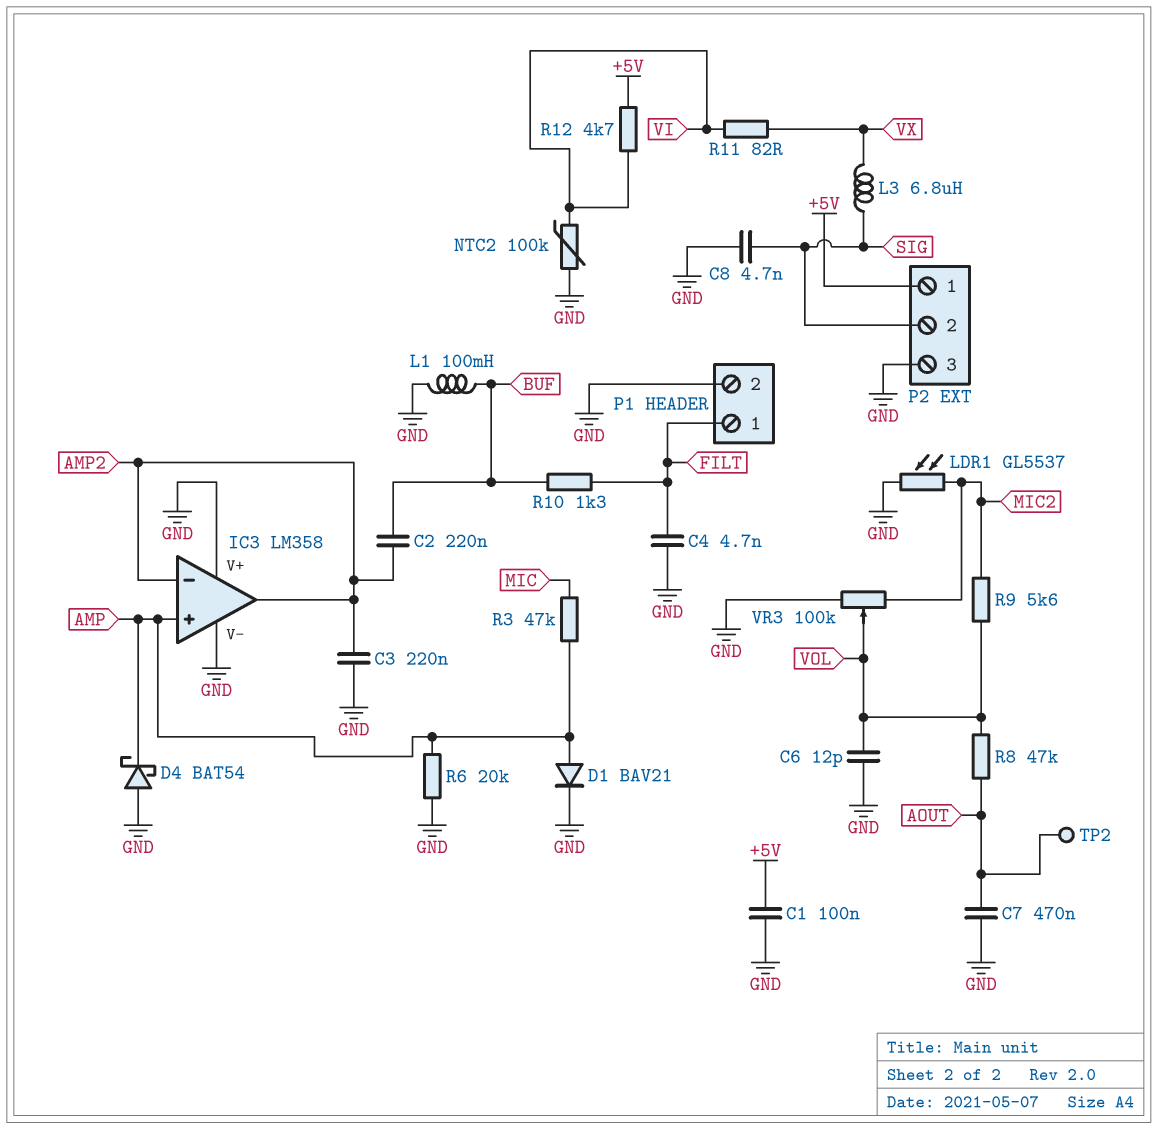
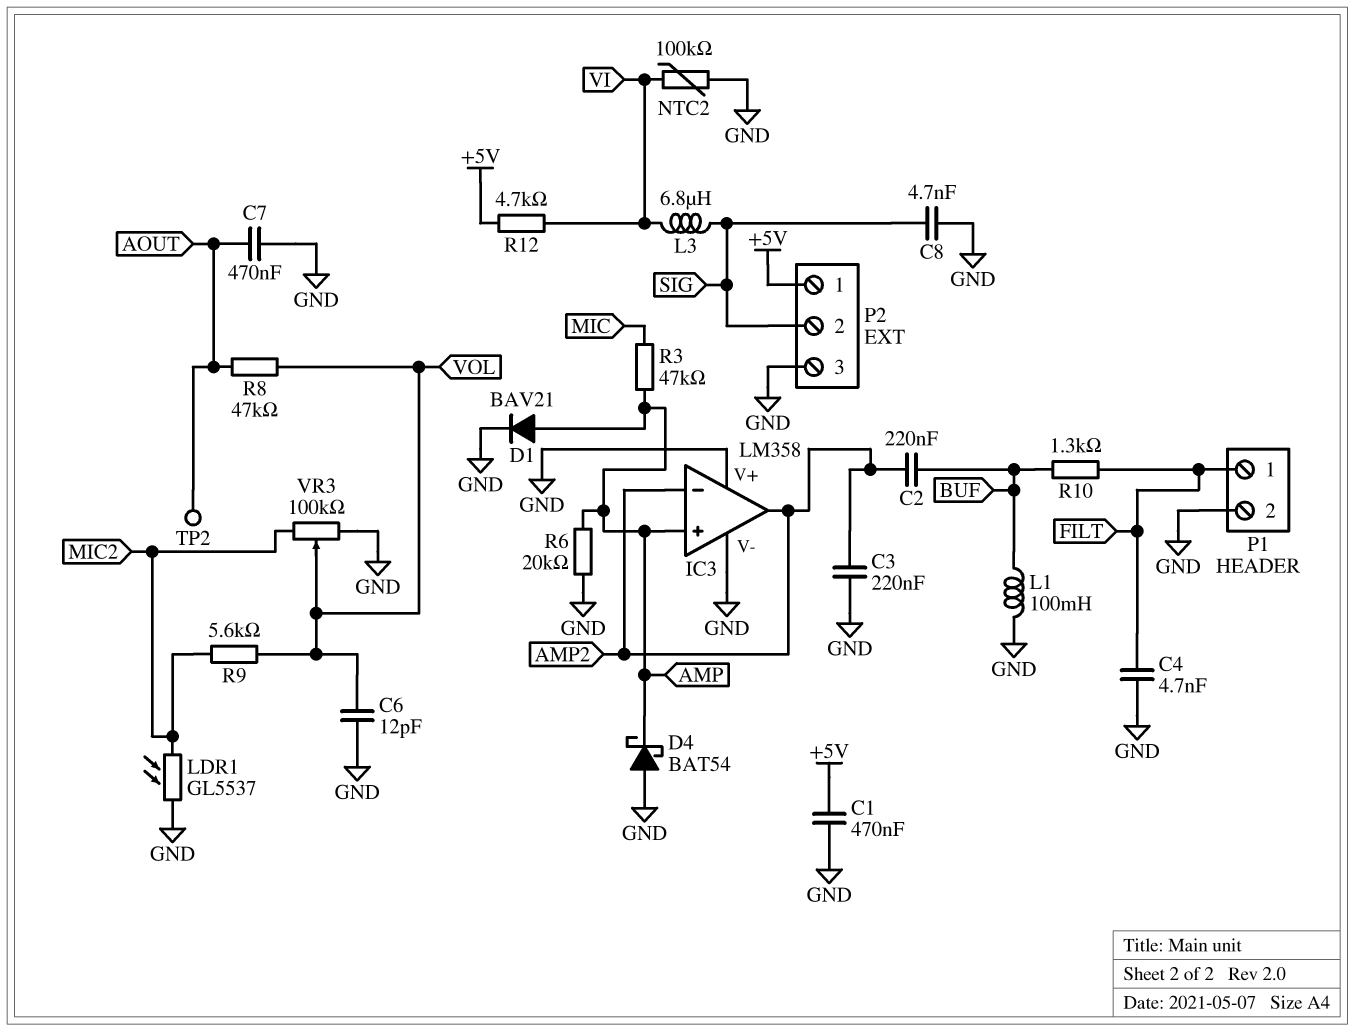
C1: 100nF (+5V, GND) -> 470nF (+5V, GND)
L3: 6.8uH (SIG, VX) -> 6.8uH (SIG, VI)
R11: 82 (VI, VX) -> none

